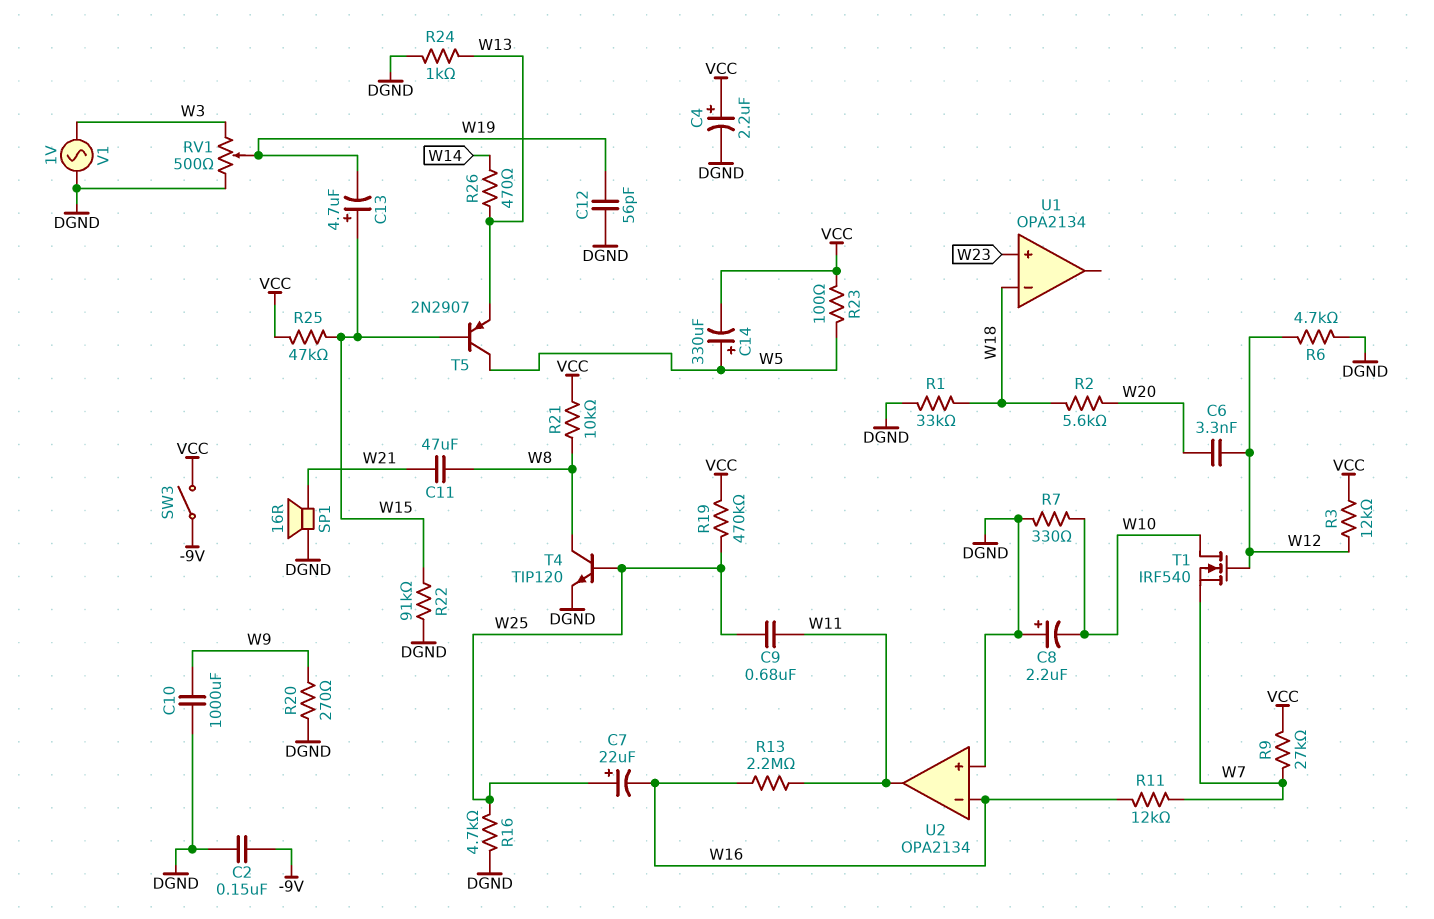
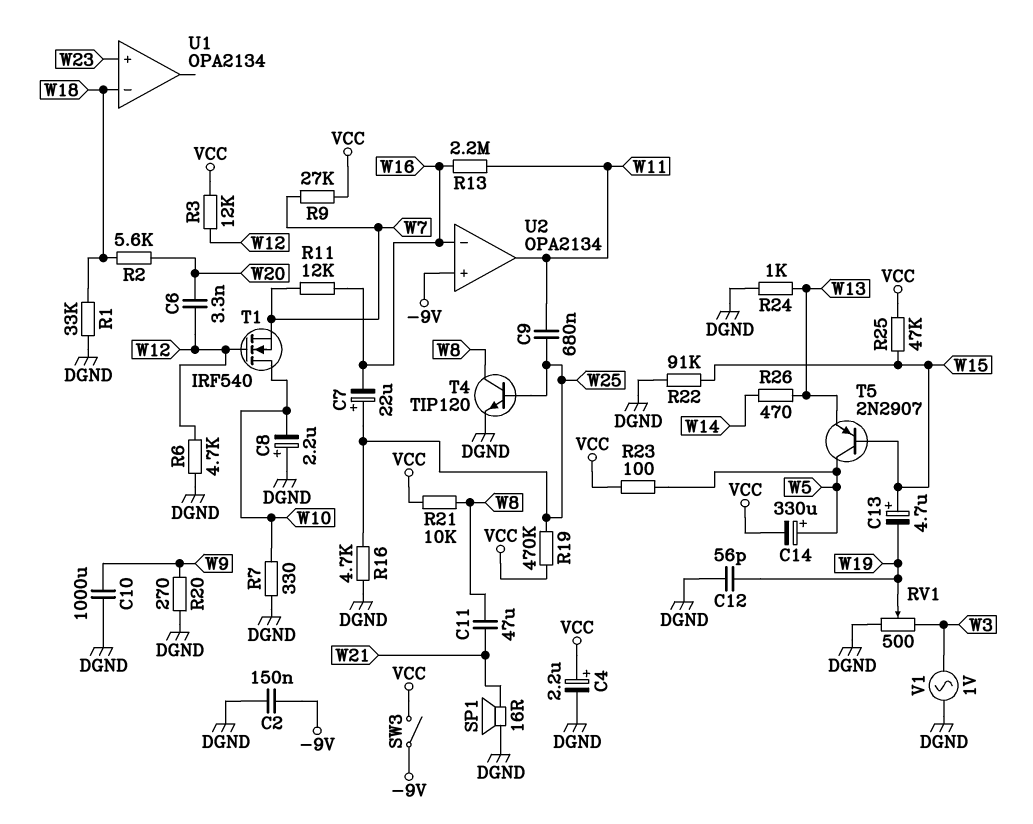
U2 pin in+: DGND -> -9V

